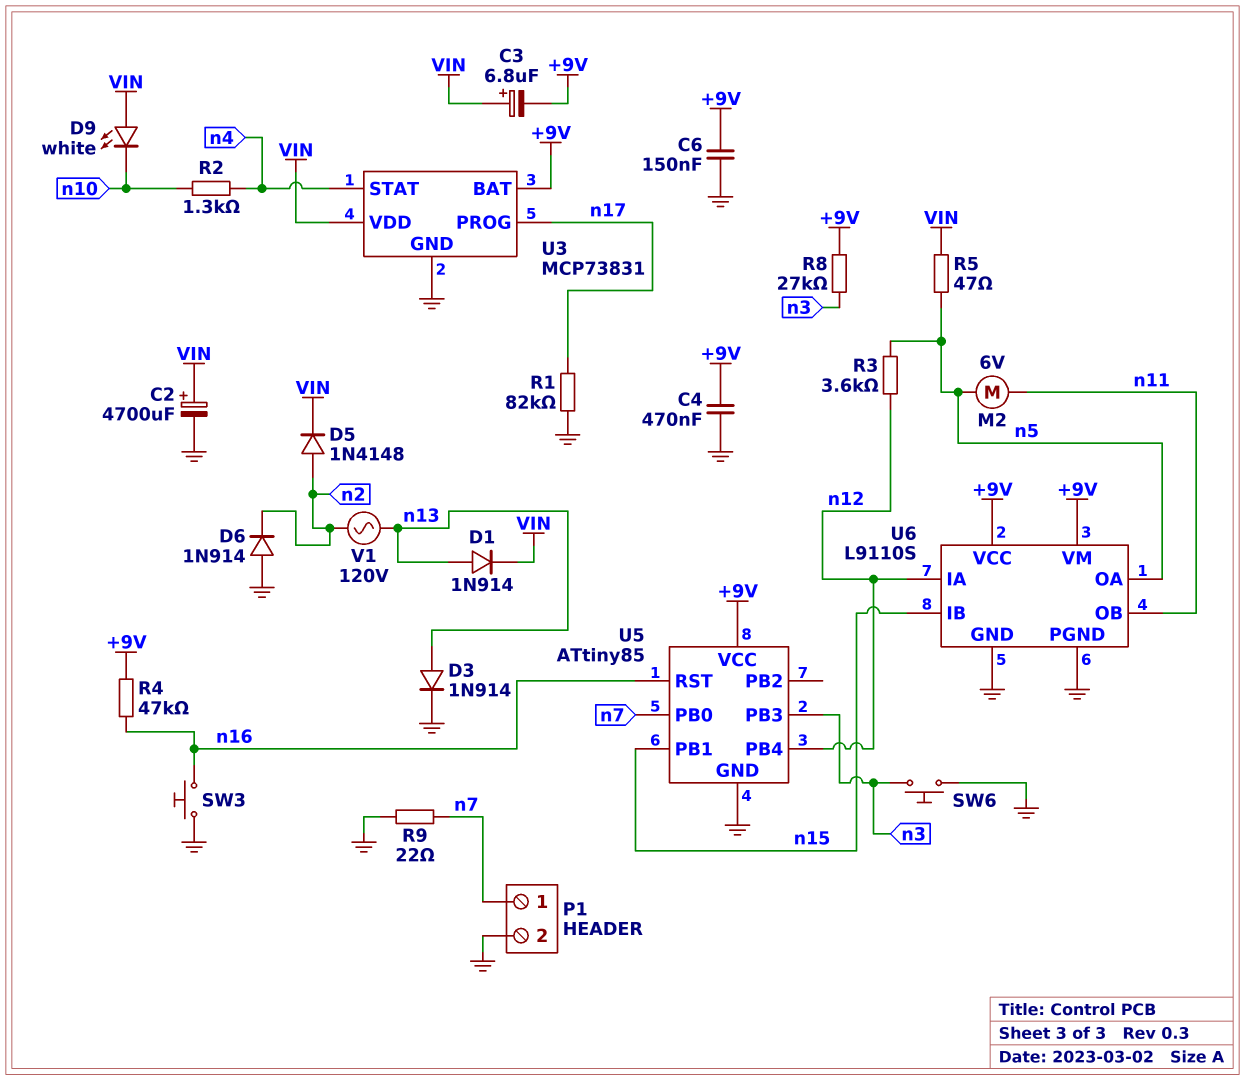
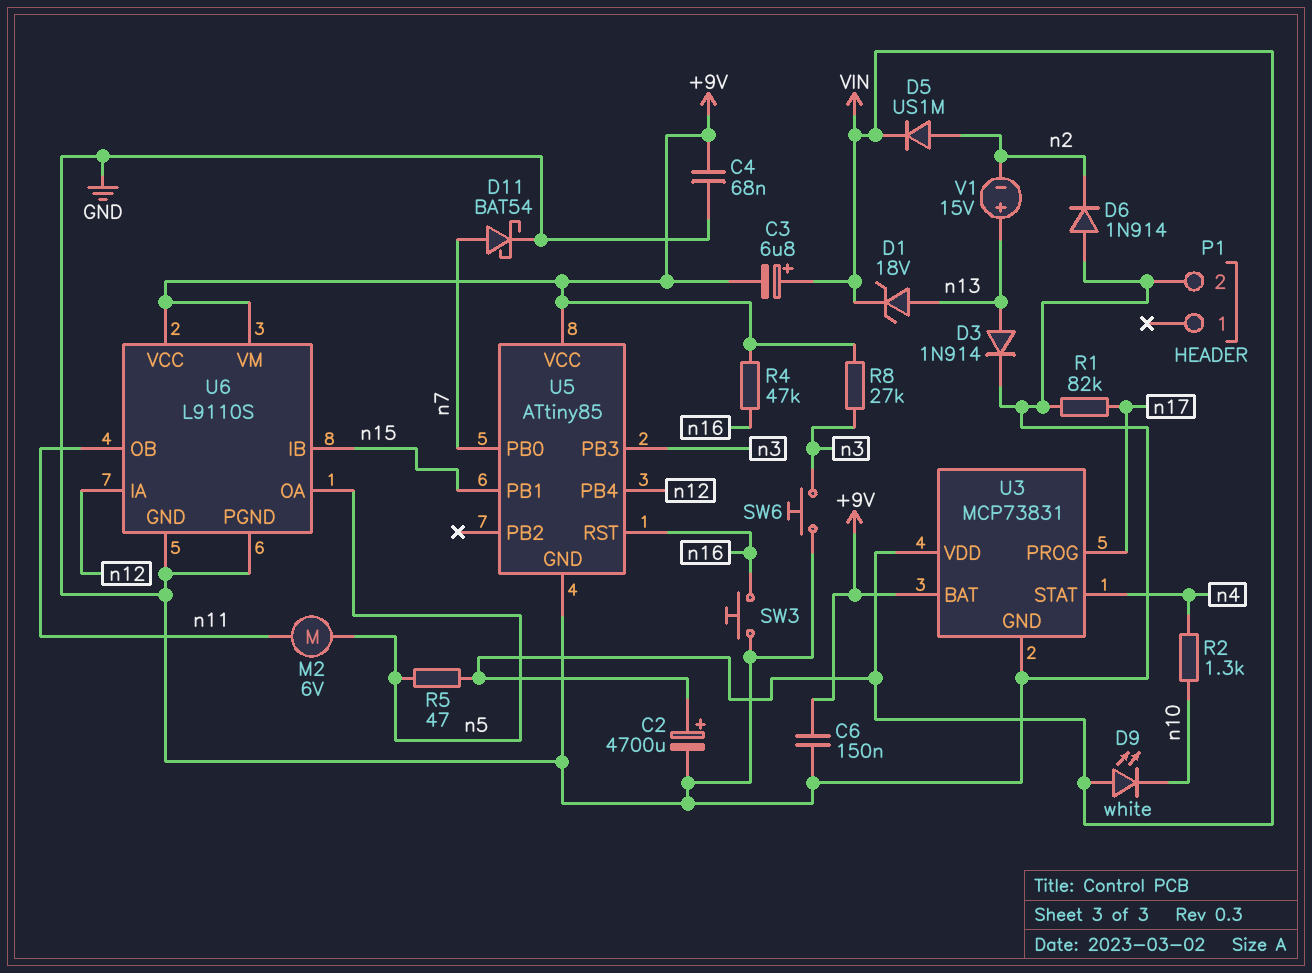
C4: 470nF (+9V, GND) -> 68nF (+9V, GND)
D1: diode 1N914 (A n13, K VIN) -> zener 18V (A n13, K VIN)
D5: diode 1N4148 (A n2, K VIN) -> diode US1M (A n2, K VIN)
D11: none -> schottky BAT54 (A n7, K GND)
P1 pin 1: n7 -> none
R3: 3.6k (n5, n12) -> none
R9: 22 (GND, n7) -> none
V1: AC 120V (n2, n13) -> 15V (plus n13, minus n2)

